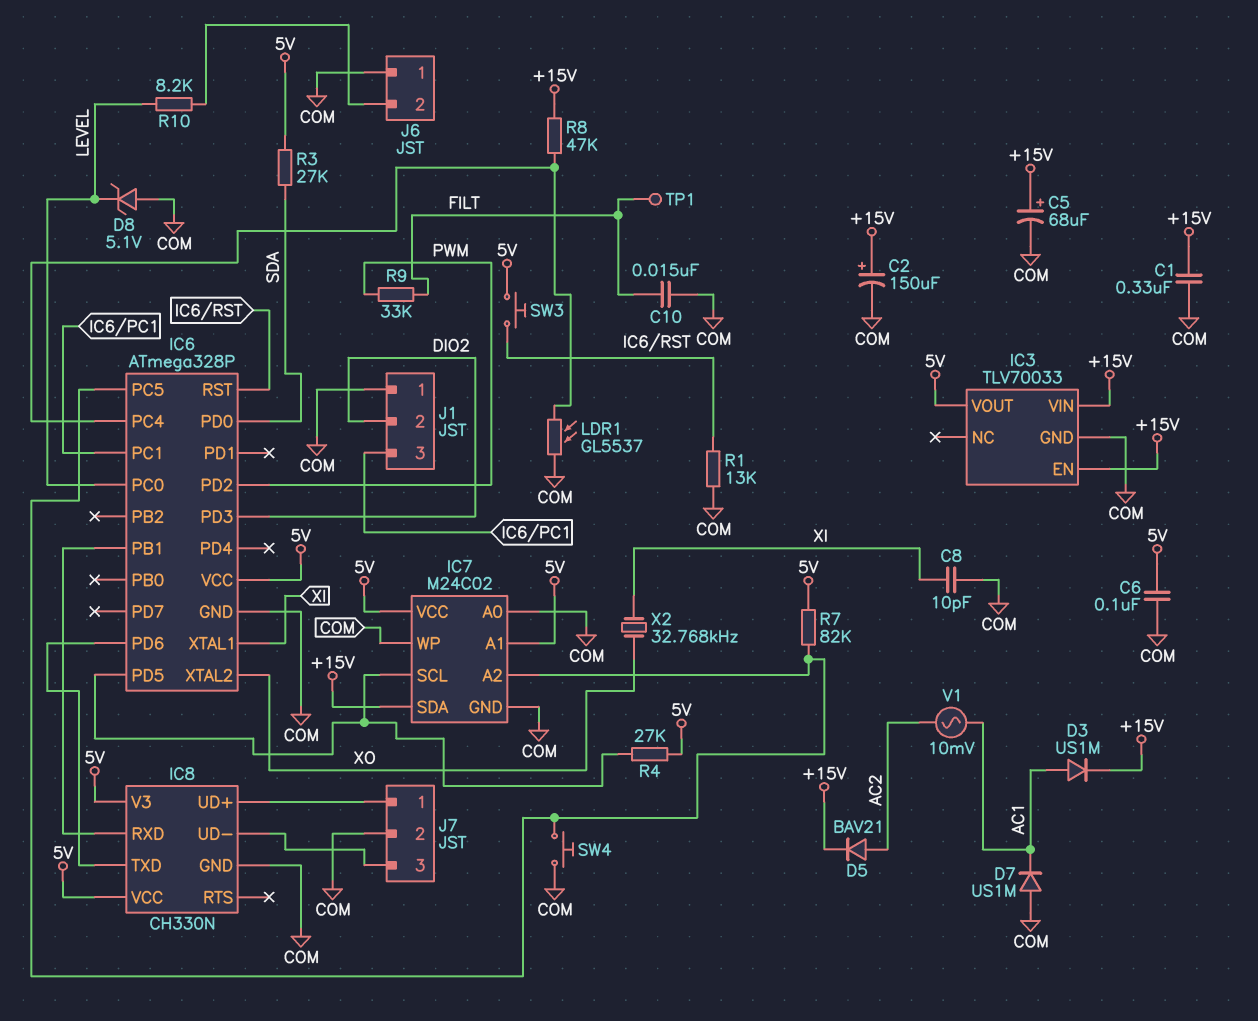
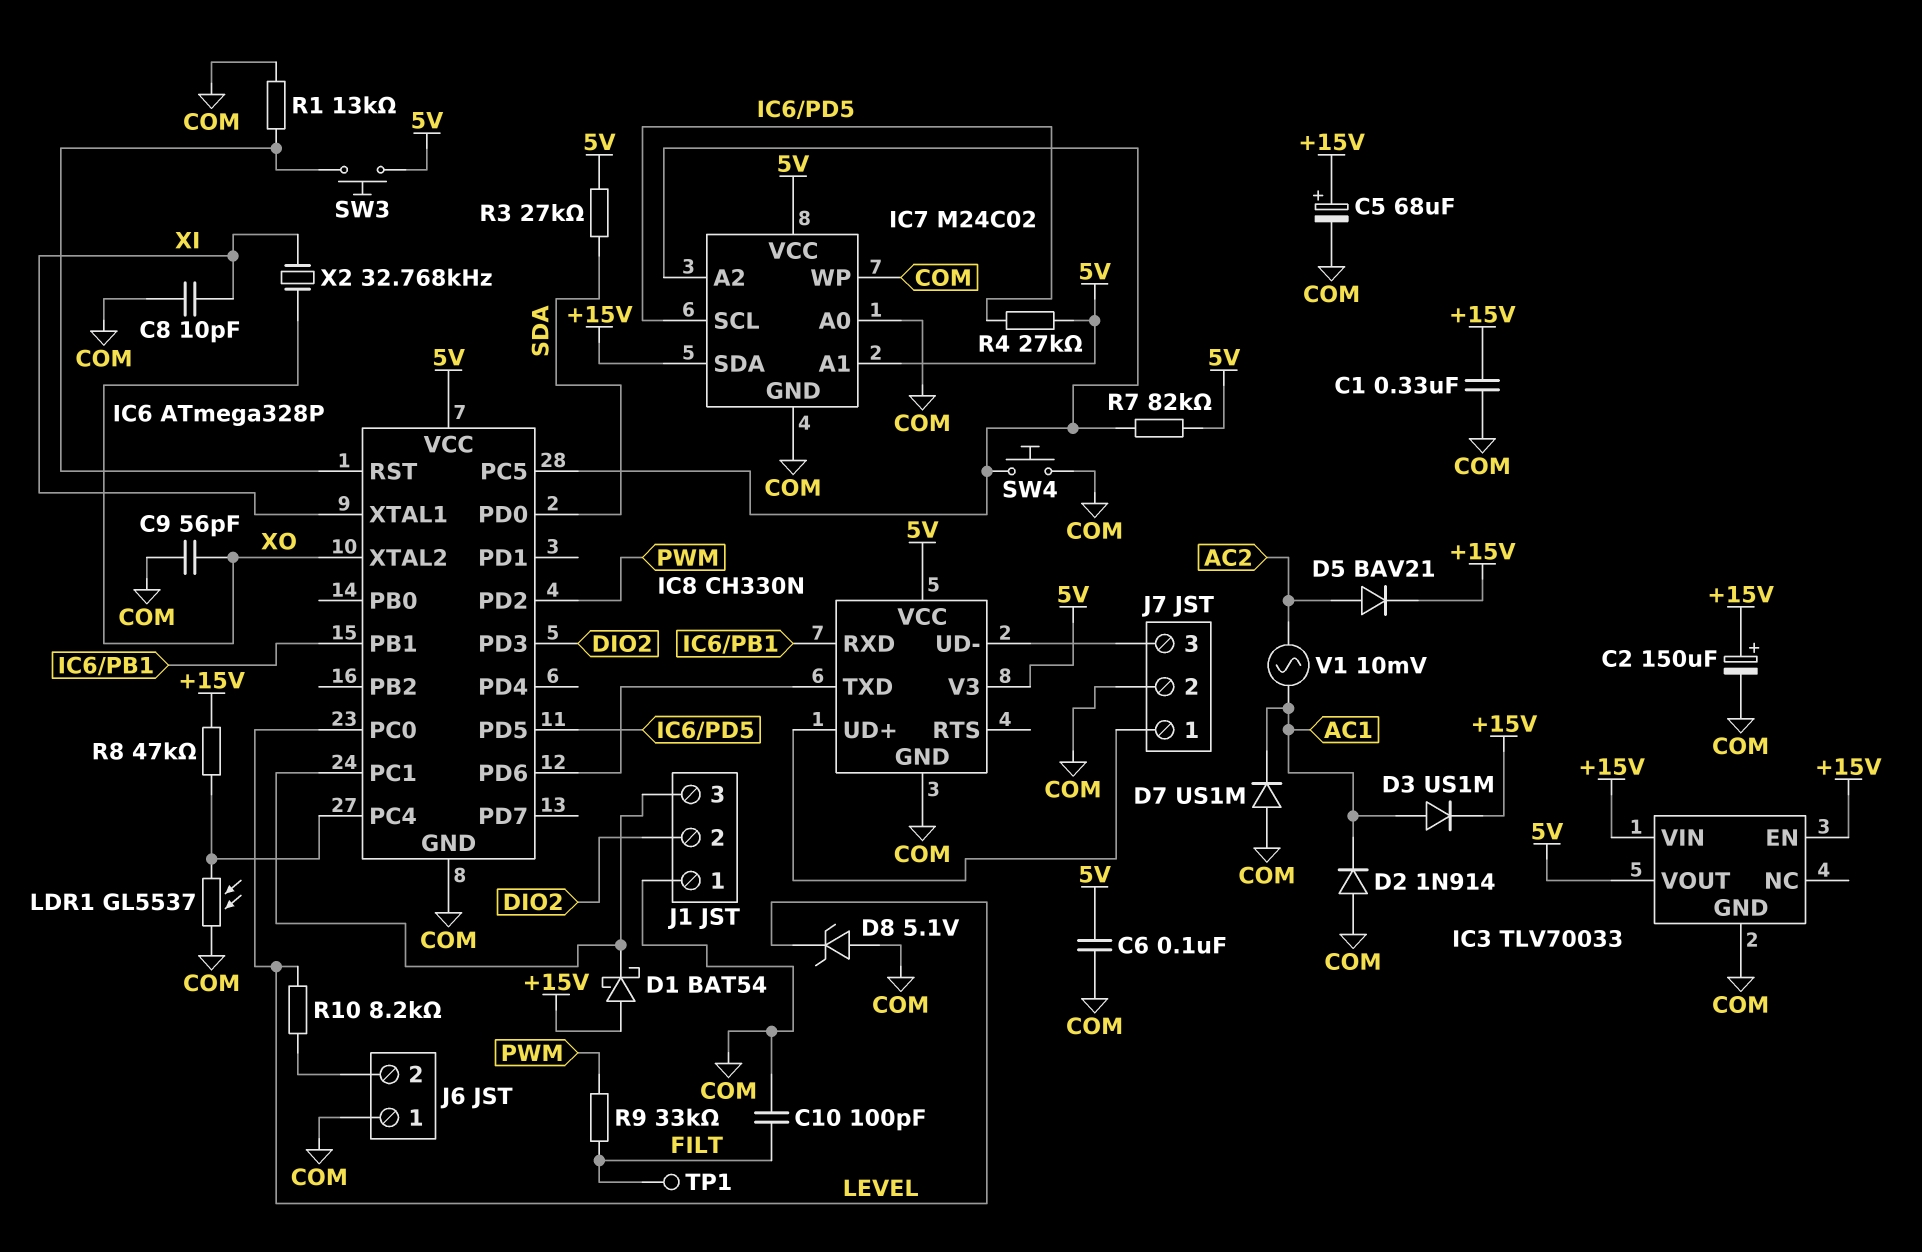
C9: none -> 56pF (COM, XO)
C10: 15nF (COM, FILT) -> 100pF (COM, FILT)
D1: none -> schottky BAT54 (A +15V, K IC6/PC1)
D2: none -> diode 1N914 (A COM, K AC1)

